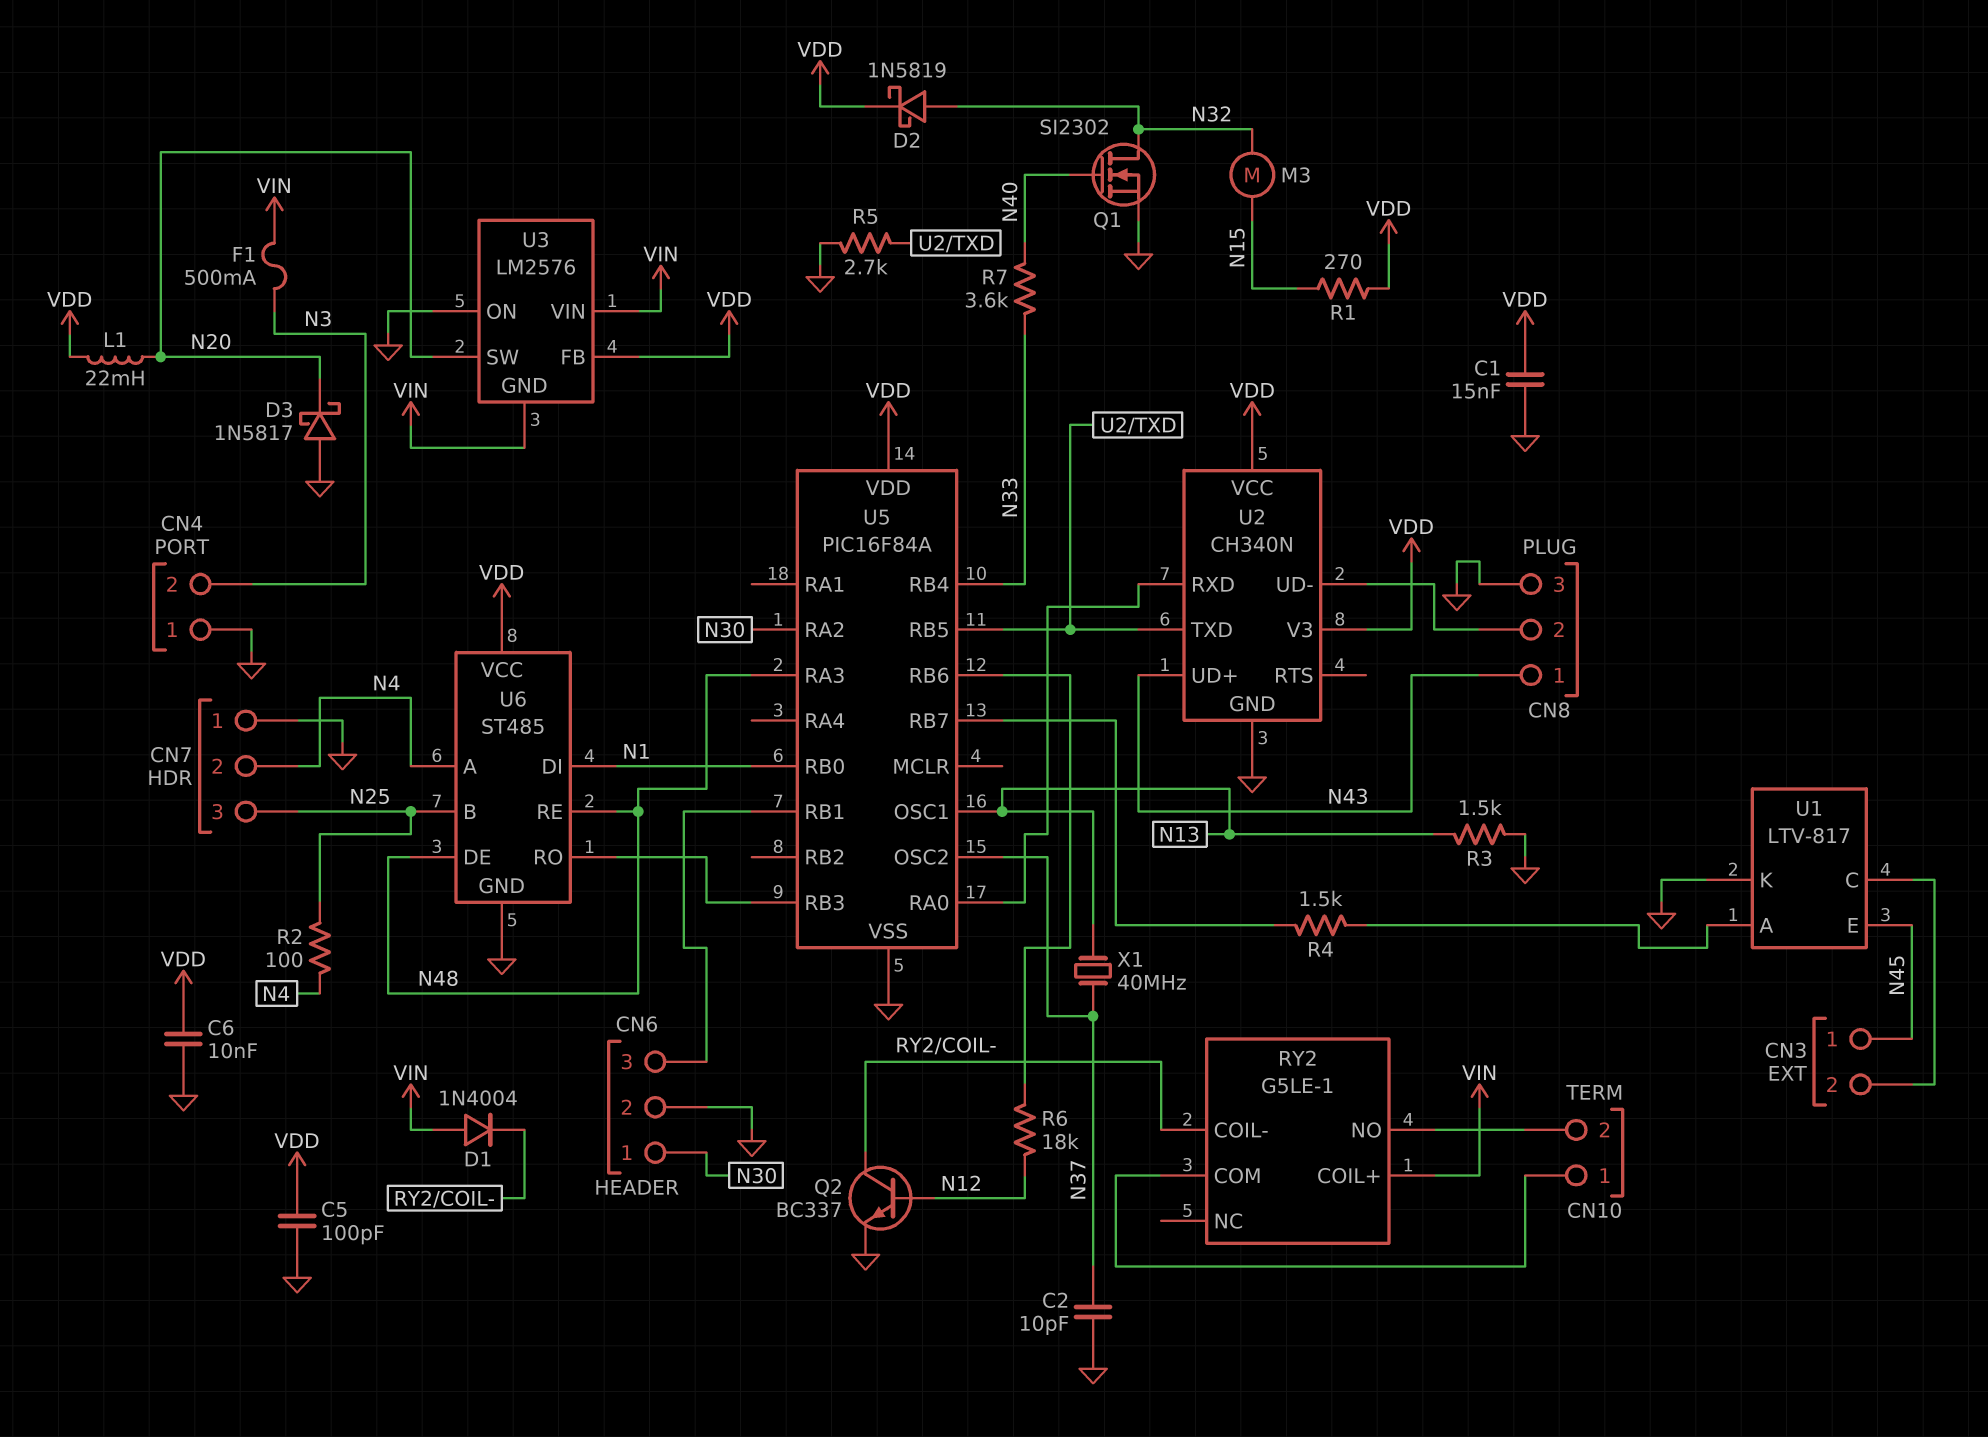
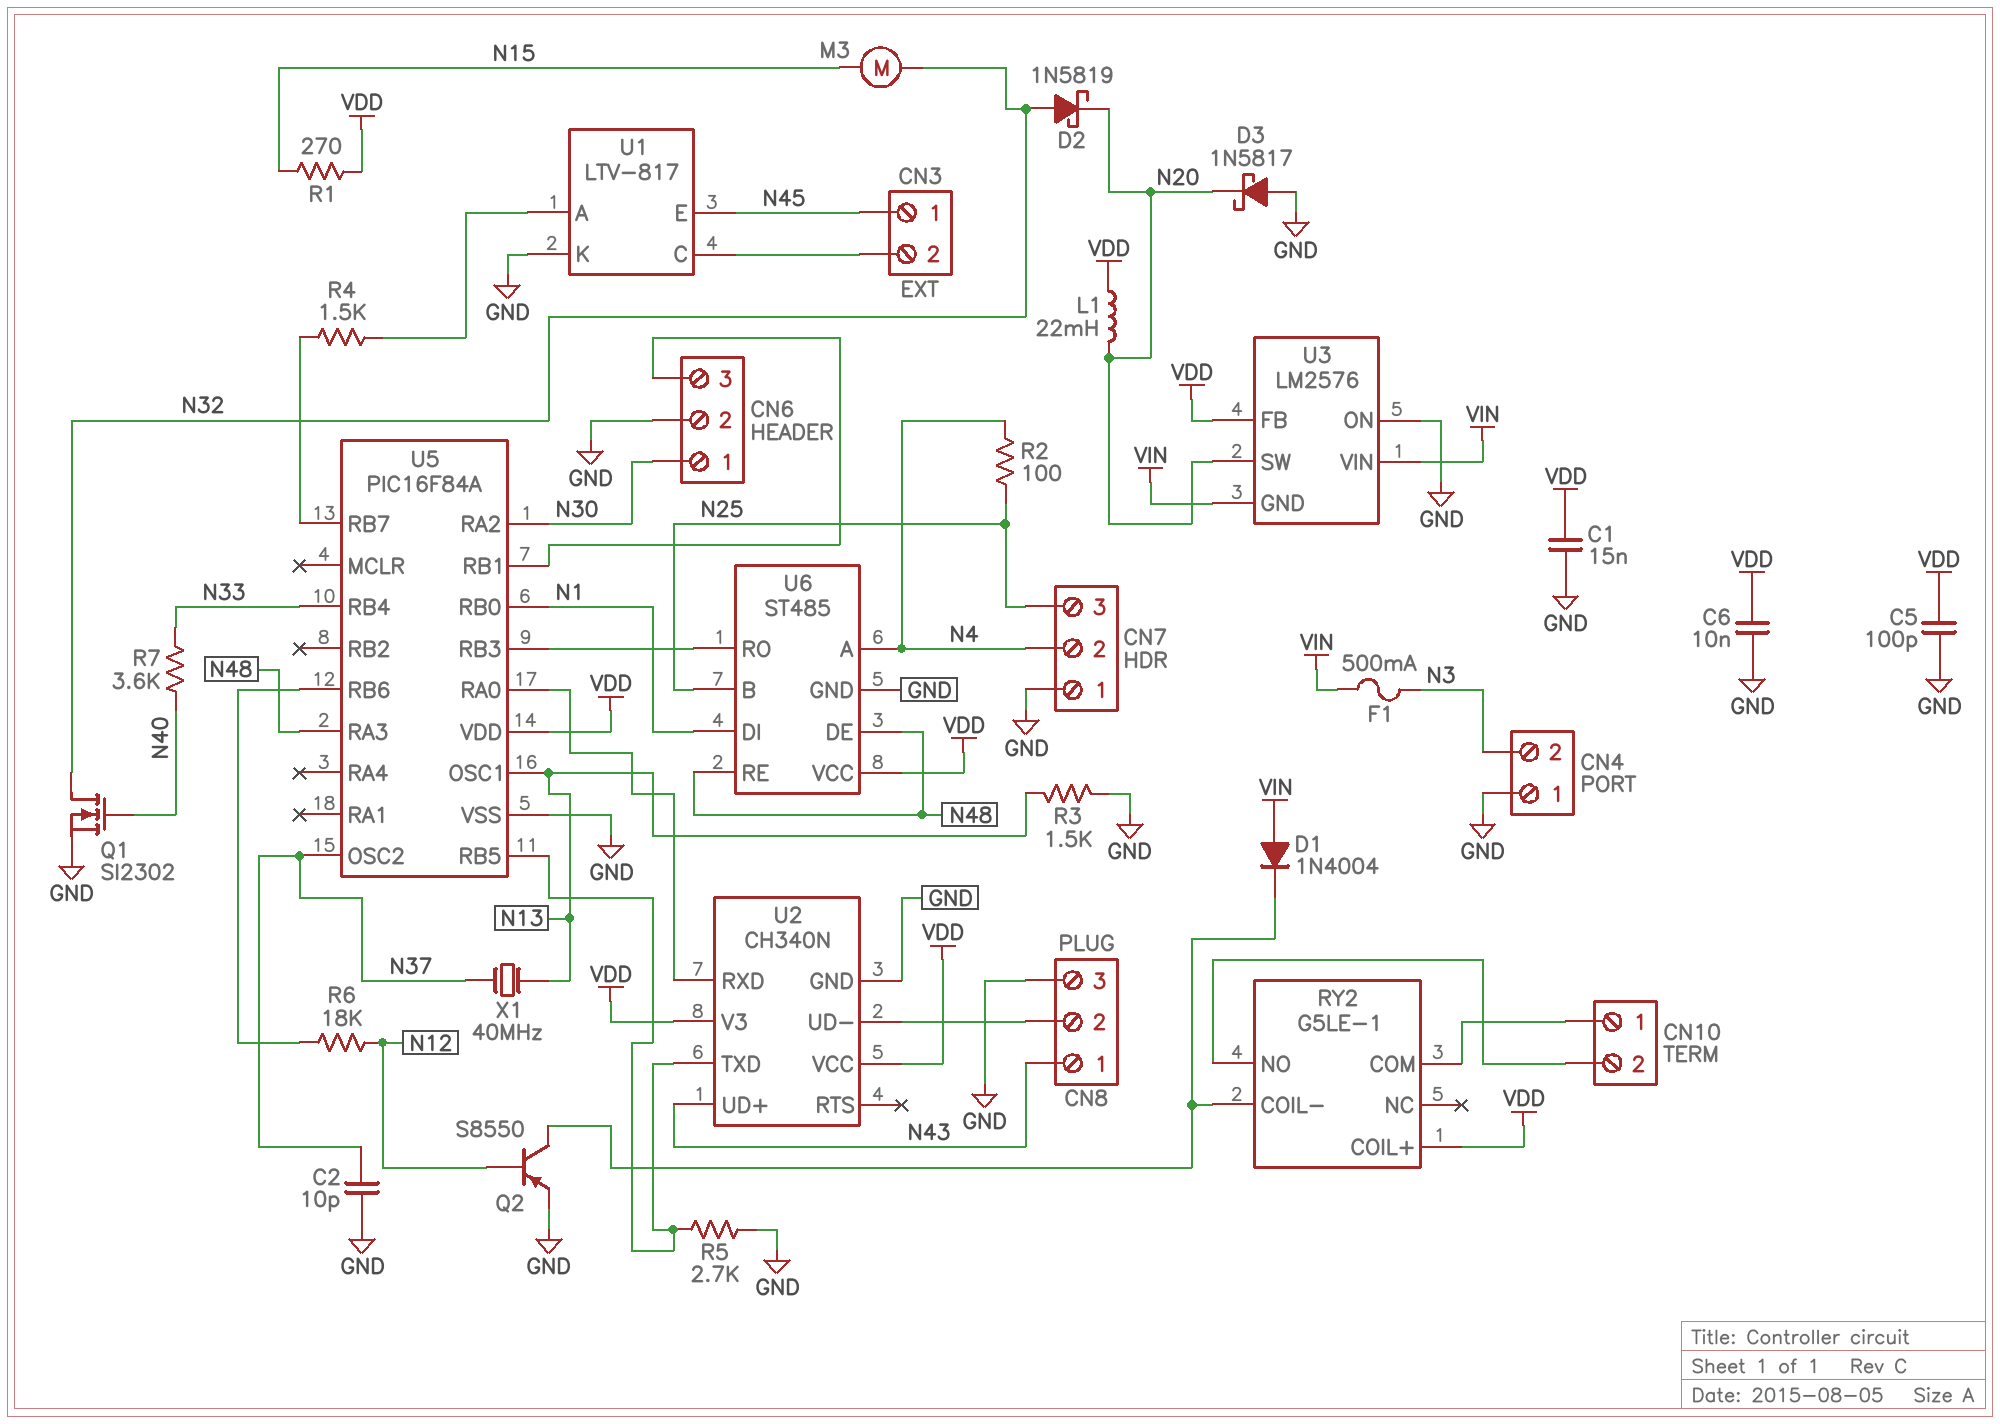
D2: schottky 1N5819 (A N32, K VDD) -> schottky 1N5819 (A N32, K N20)
Q2: NPN BC337 (B N12, C RY2/COIL-, E GND) -> PNP S8550 (B N12, C RY2/COIL-, E GND)
RY2 pin COIL+: VIN -> VDD

